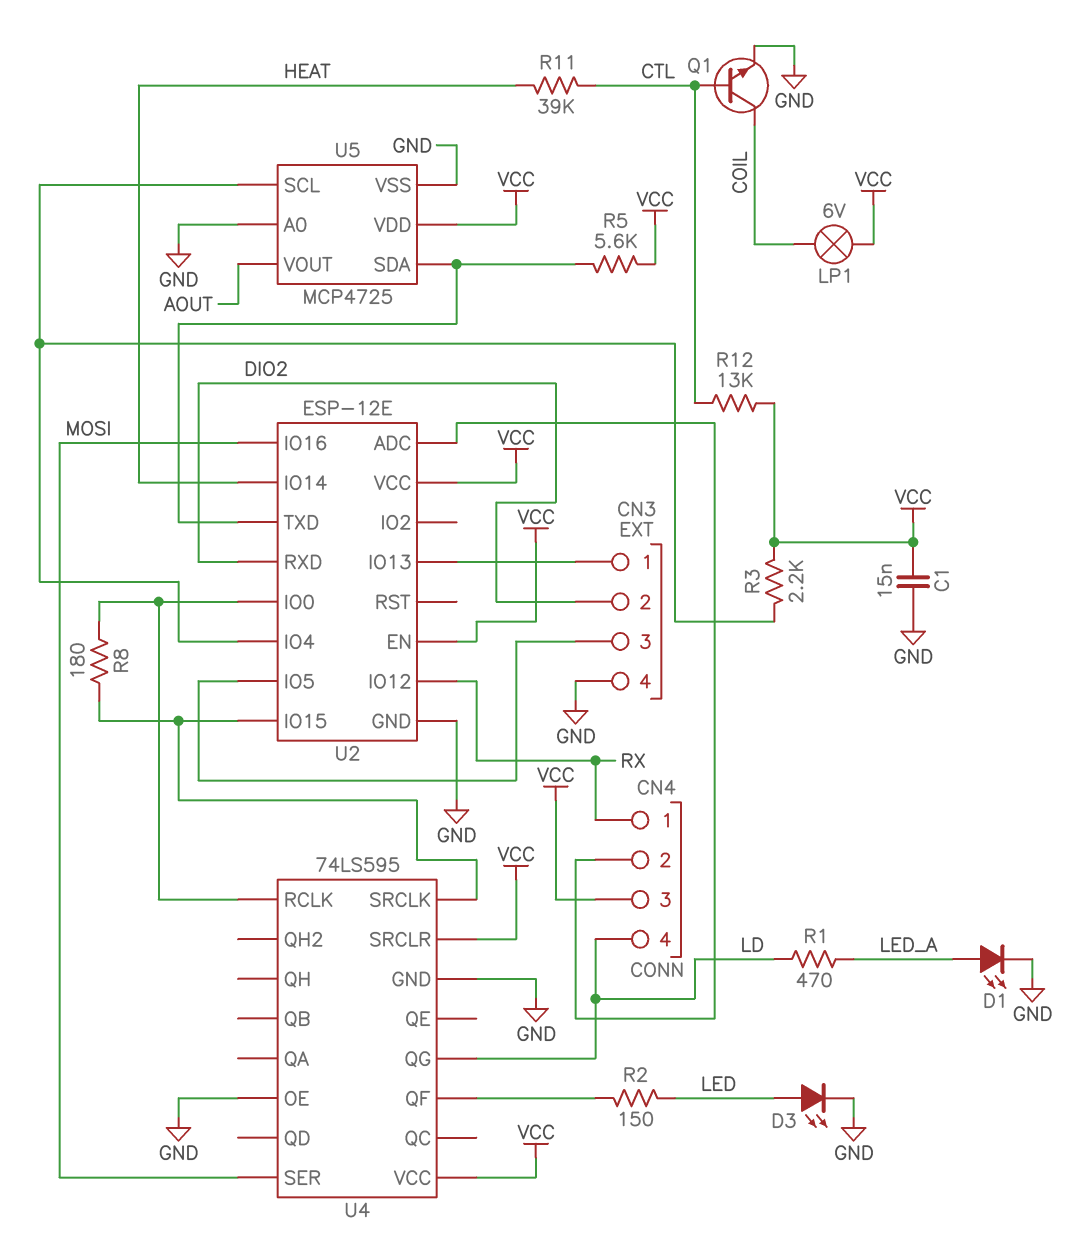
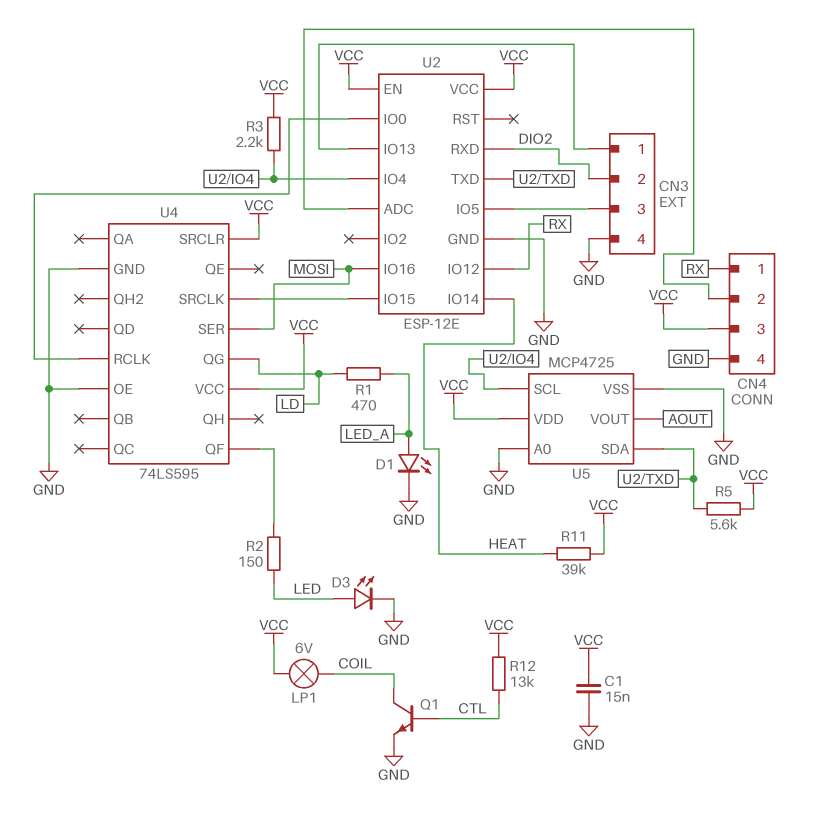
CN4 pin 4: LD -> GND
R8: 180 (U2/IO0, U2/IO15) -> none
R11: 39k (CTL, HEAT) -> 39k (HEAT, VCC)

